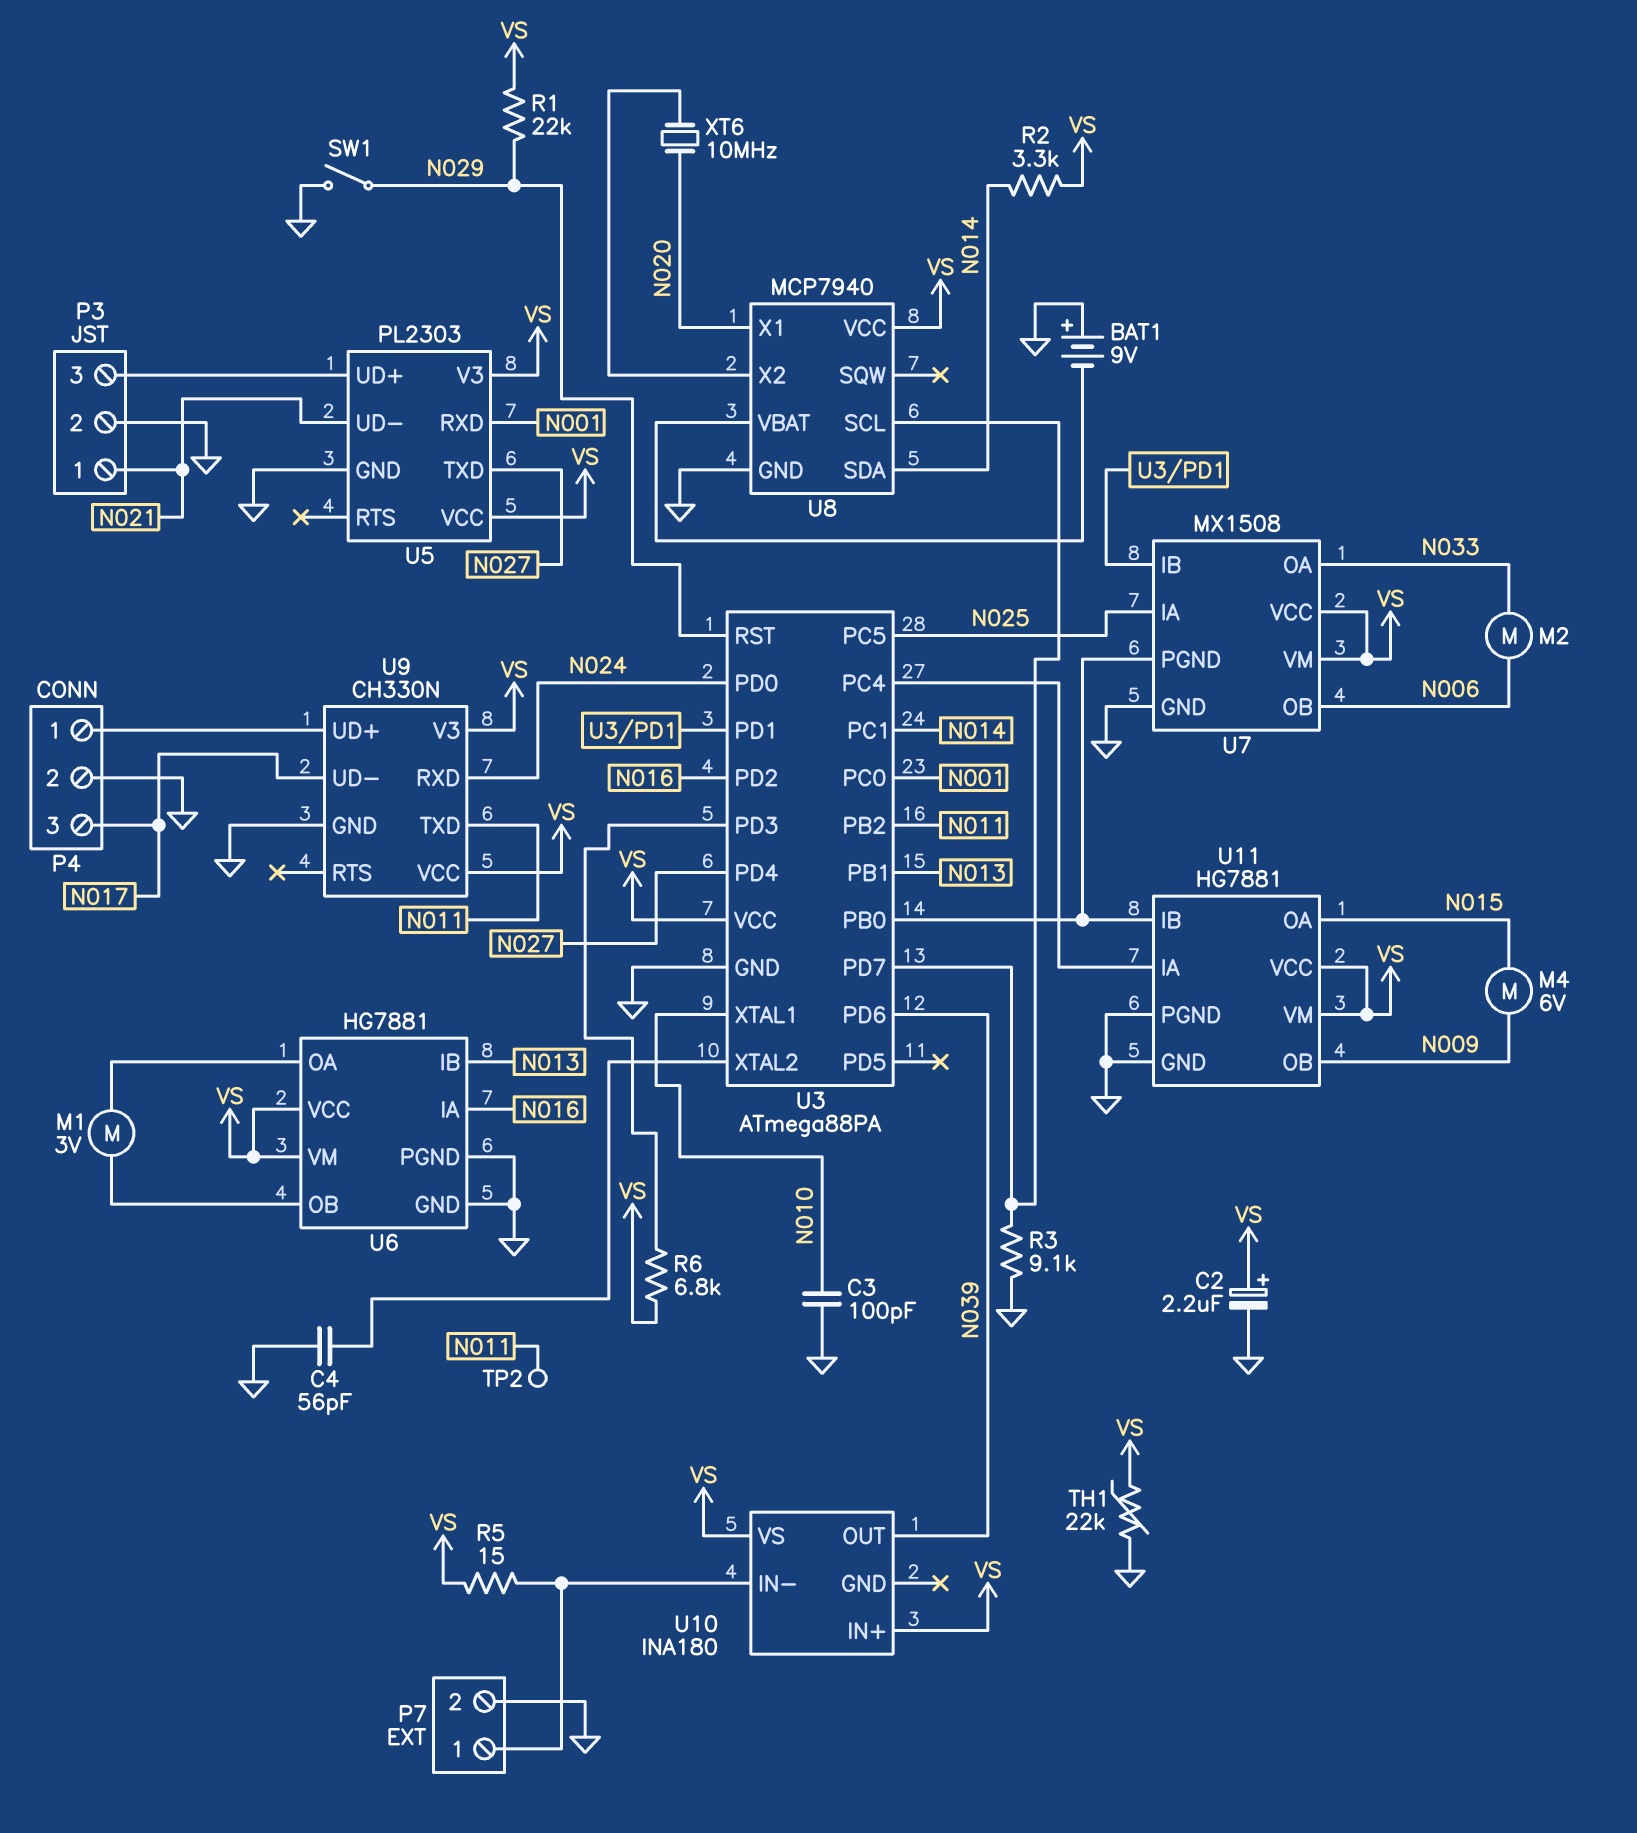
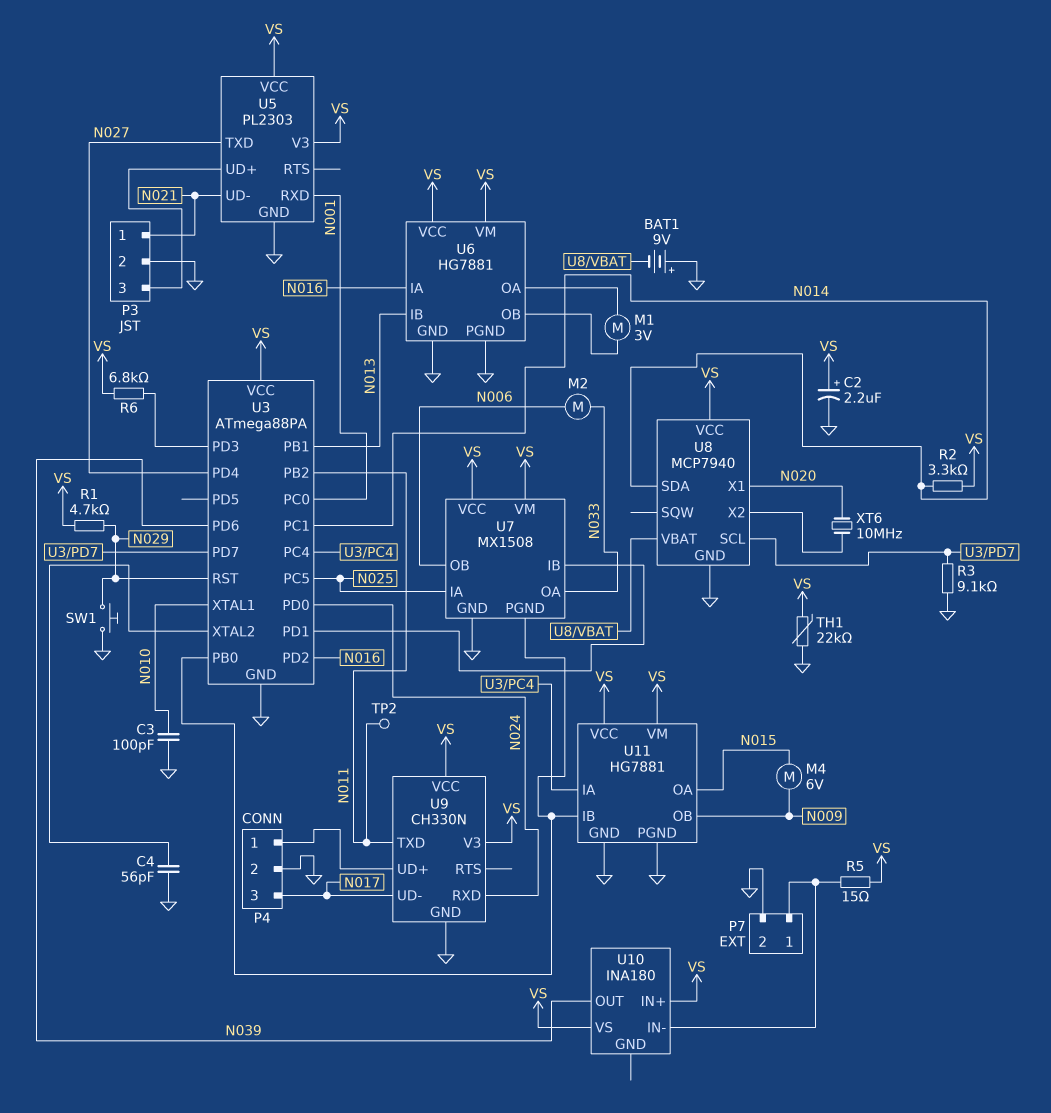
R1: 22k (N029, VS) -> 4.7k (N029, VS)
SW1: switch (GND, N029) -> button (GND, N029)

